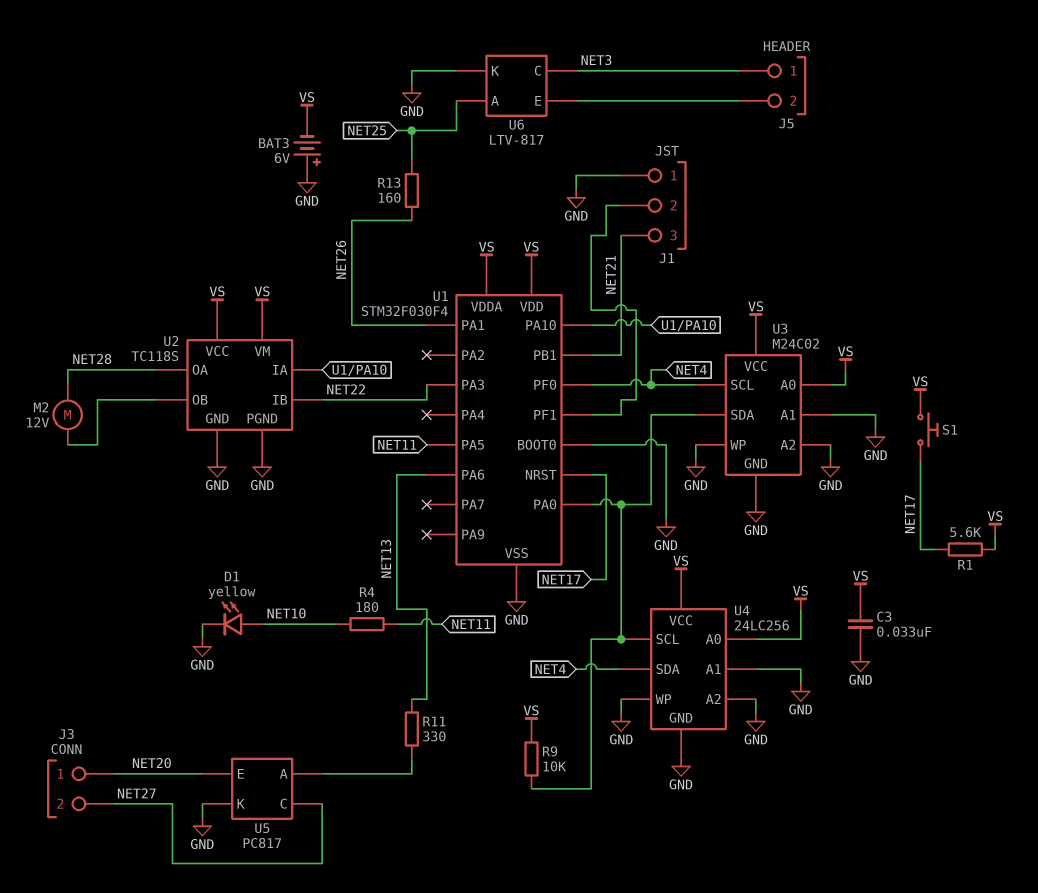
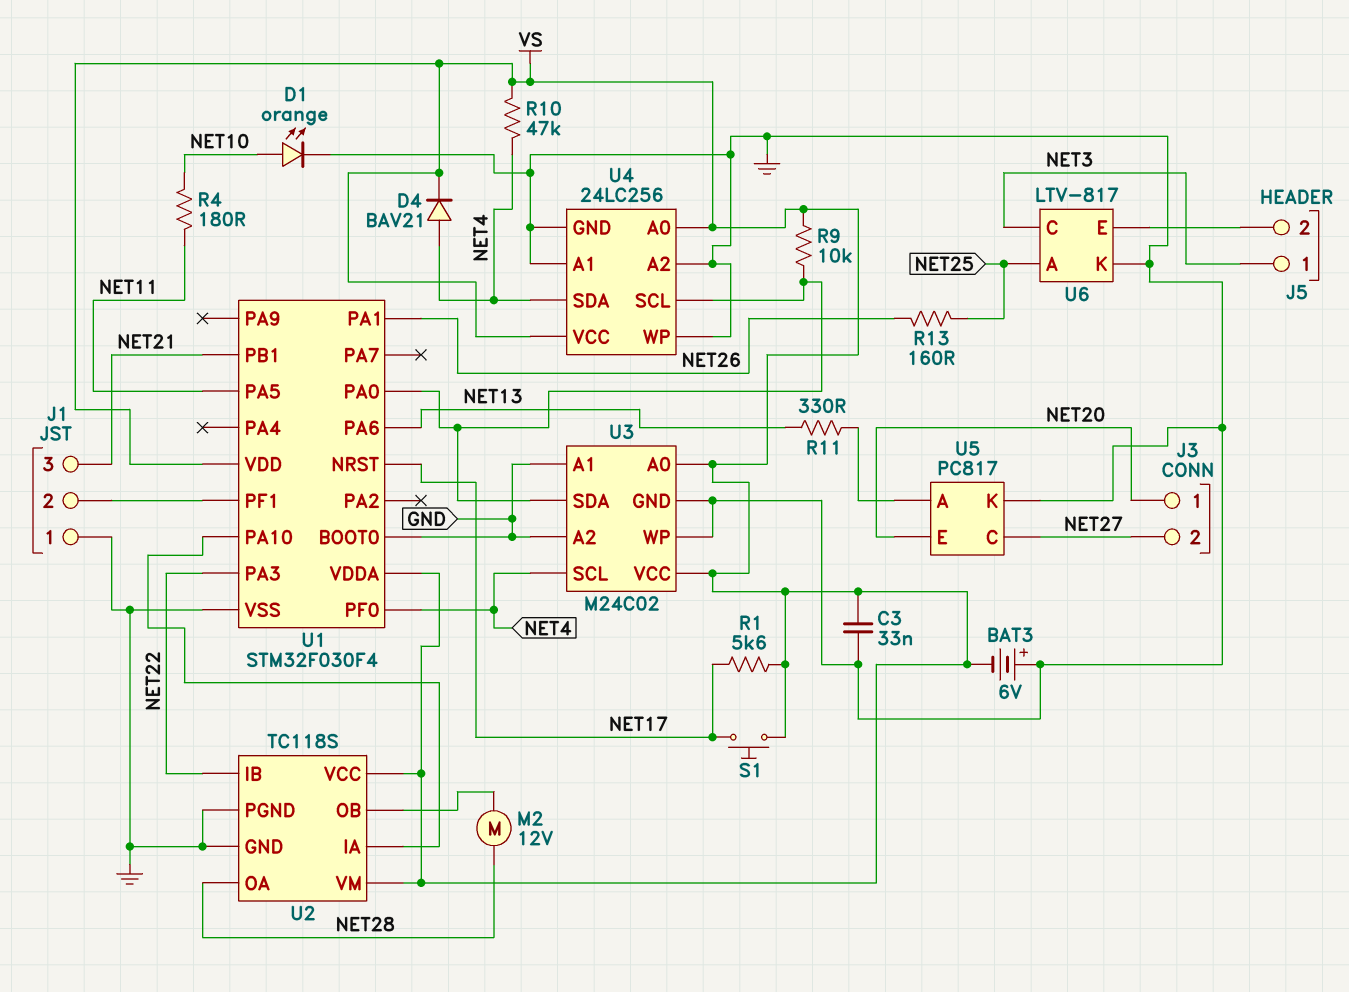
D1: LED yellow (A NET10, K GND) -> LED orange (A NET10, K GND)
D4: none -> diode BAV21 (A NET4, K VS)
R10: none -> 47k (NET4, VS)

